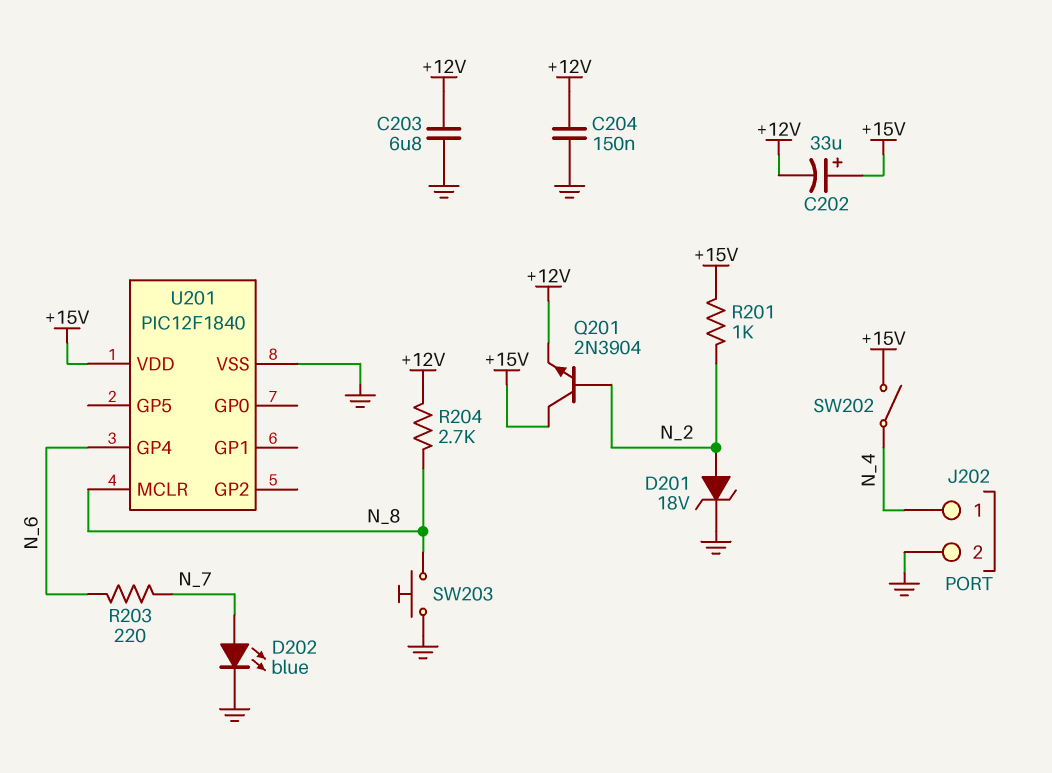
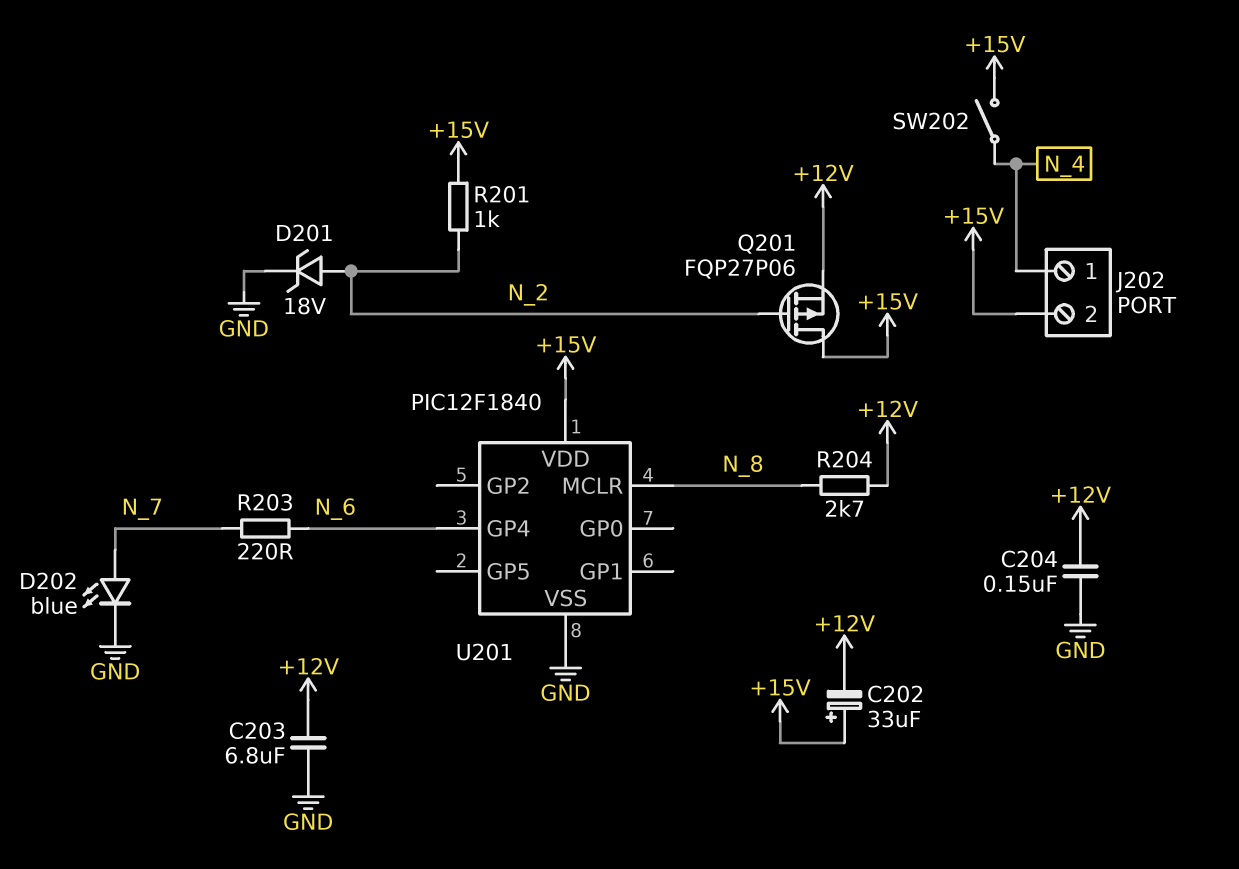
J202 pin 2: GND -> +15V
Q201: NPN 2N3904 (B N_2, C +15V, E +12V) -> PMOS FQP27P06 (G N_2, D +15V, S +12V)
SW203: button (GND, N_8) -> none

